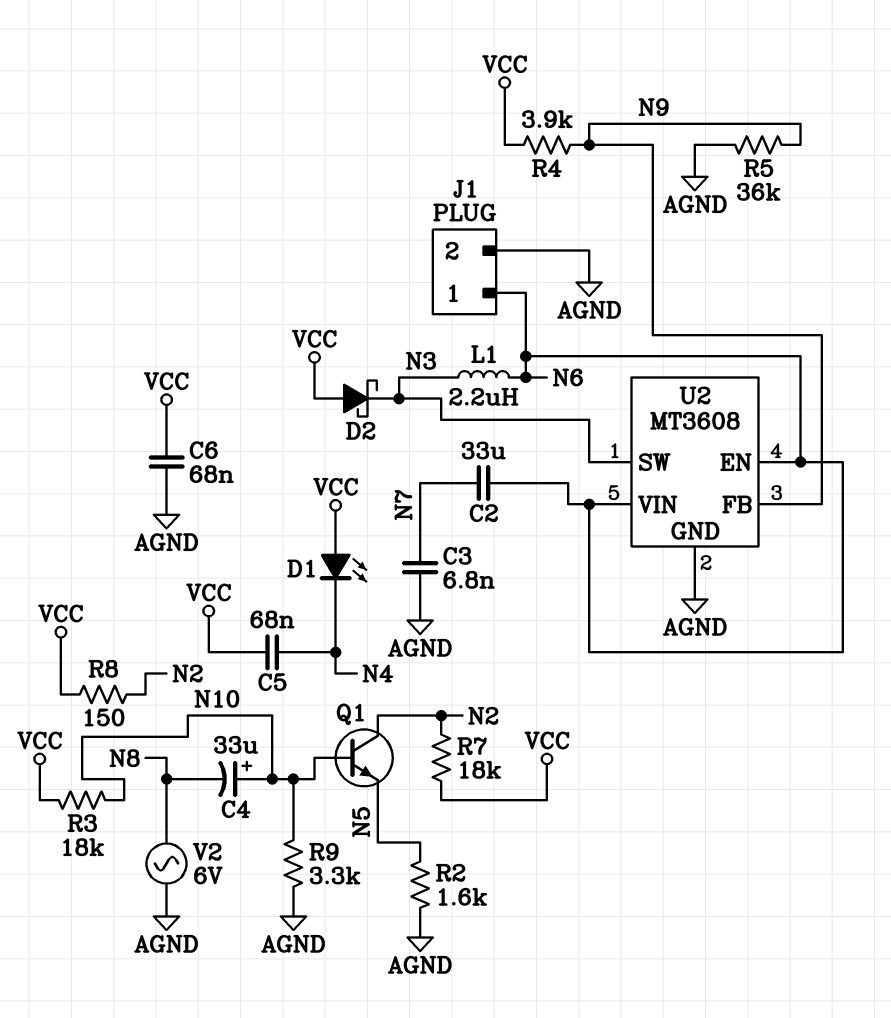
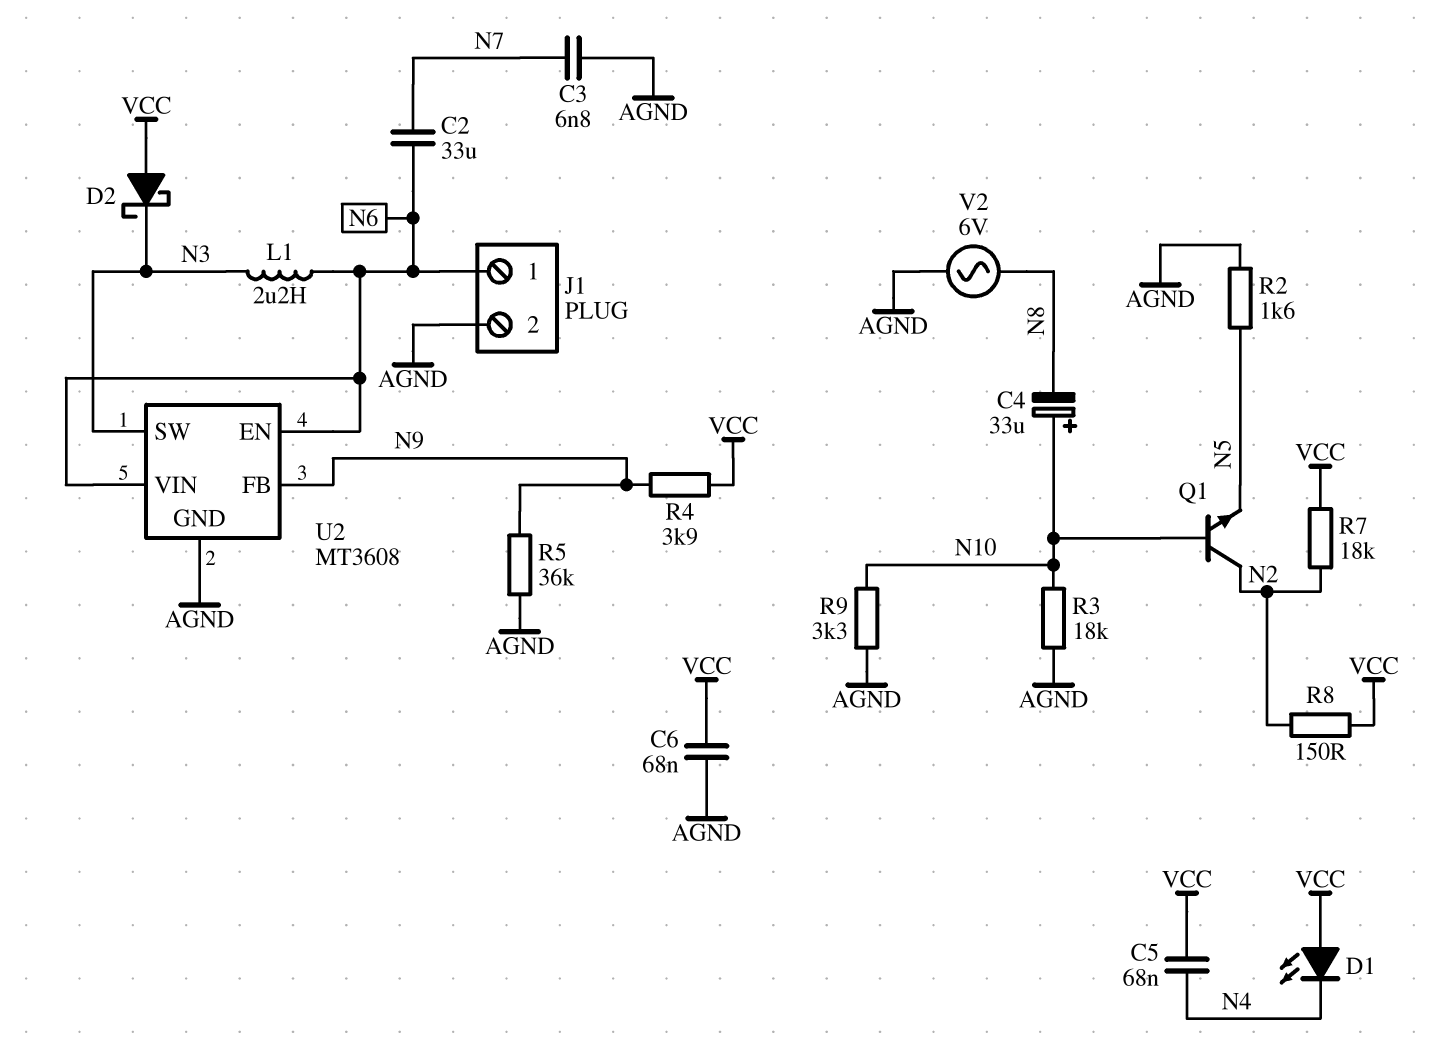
R3: 18k (N10, VCC) -> 18k (AGND, N10)

